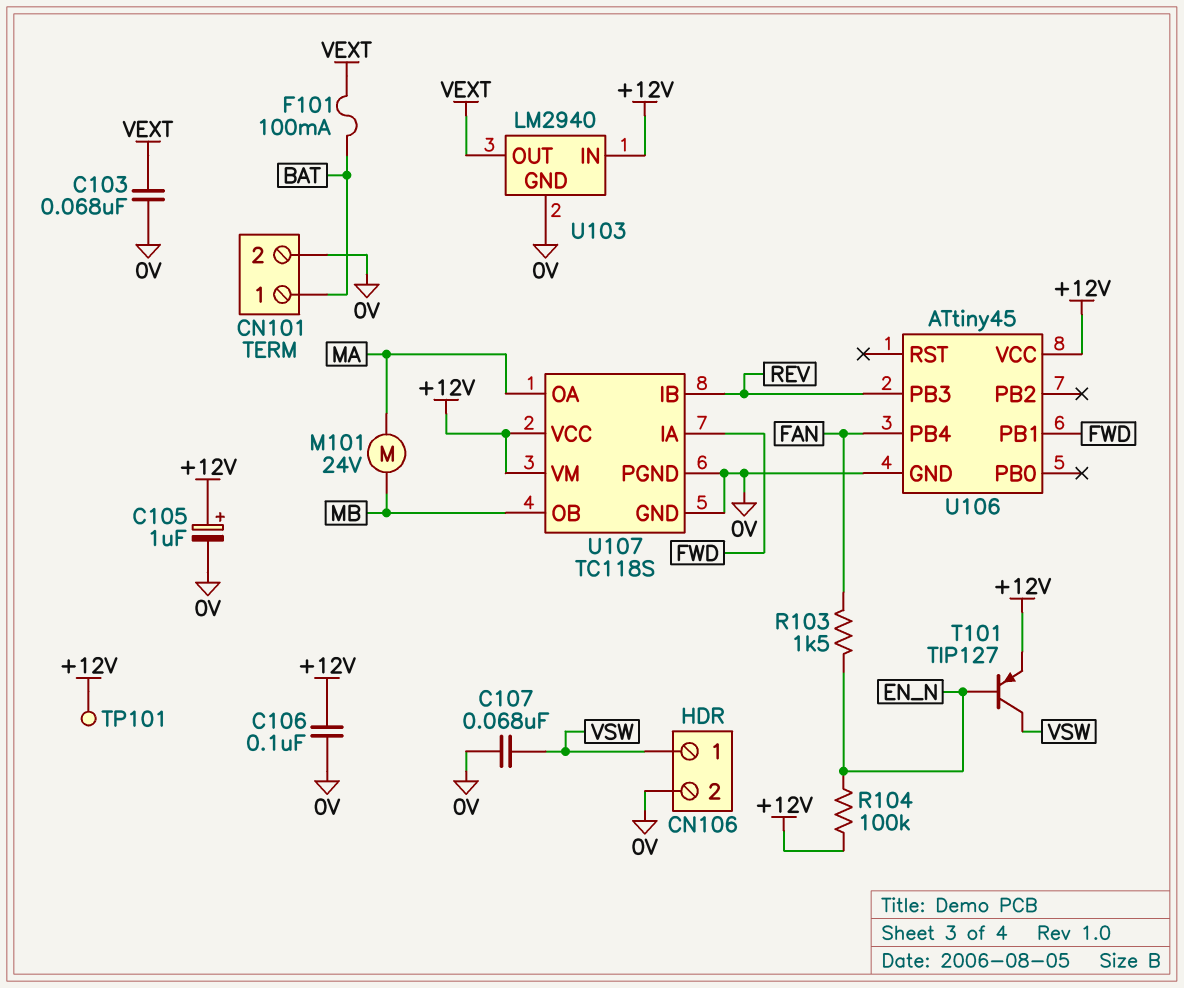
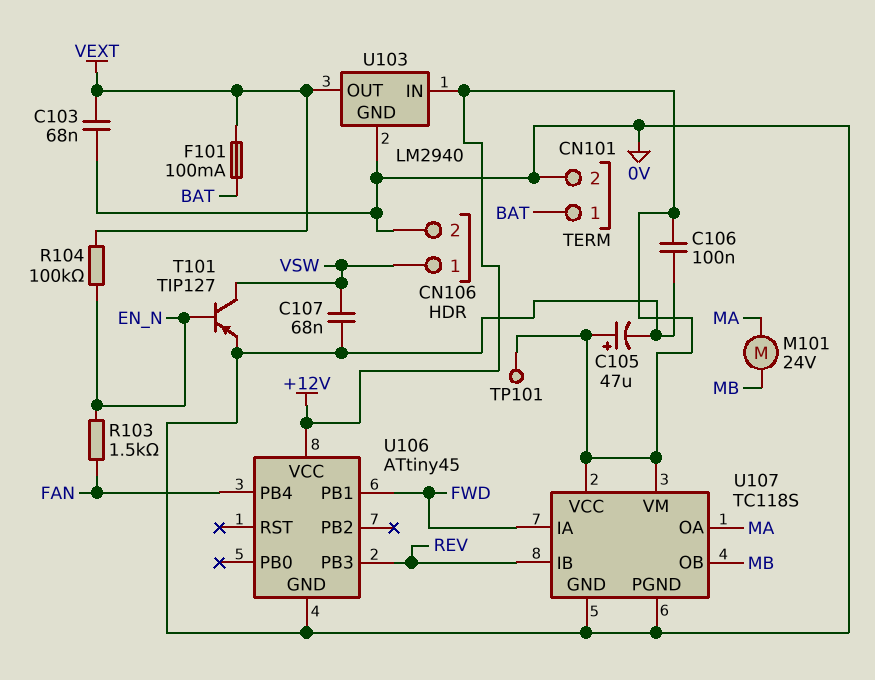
C105: 1uF (plus +12V, minus 0V) -> 47uF (plus +12V, minus 0V)
R104: 100k (+12V, EN_N) -> 100k (EN_N, VEXT)
T101: PNP TIP127 (B EN_N, C VSW, E +12V) -> PNP TIP127 (B EN_N, C VSW, E 0V)

